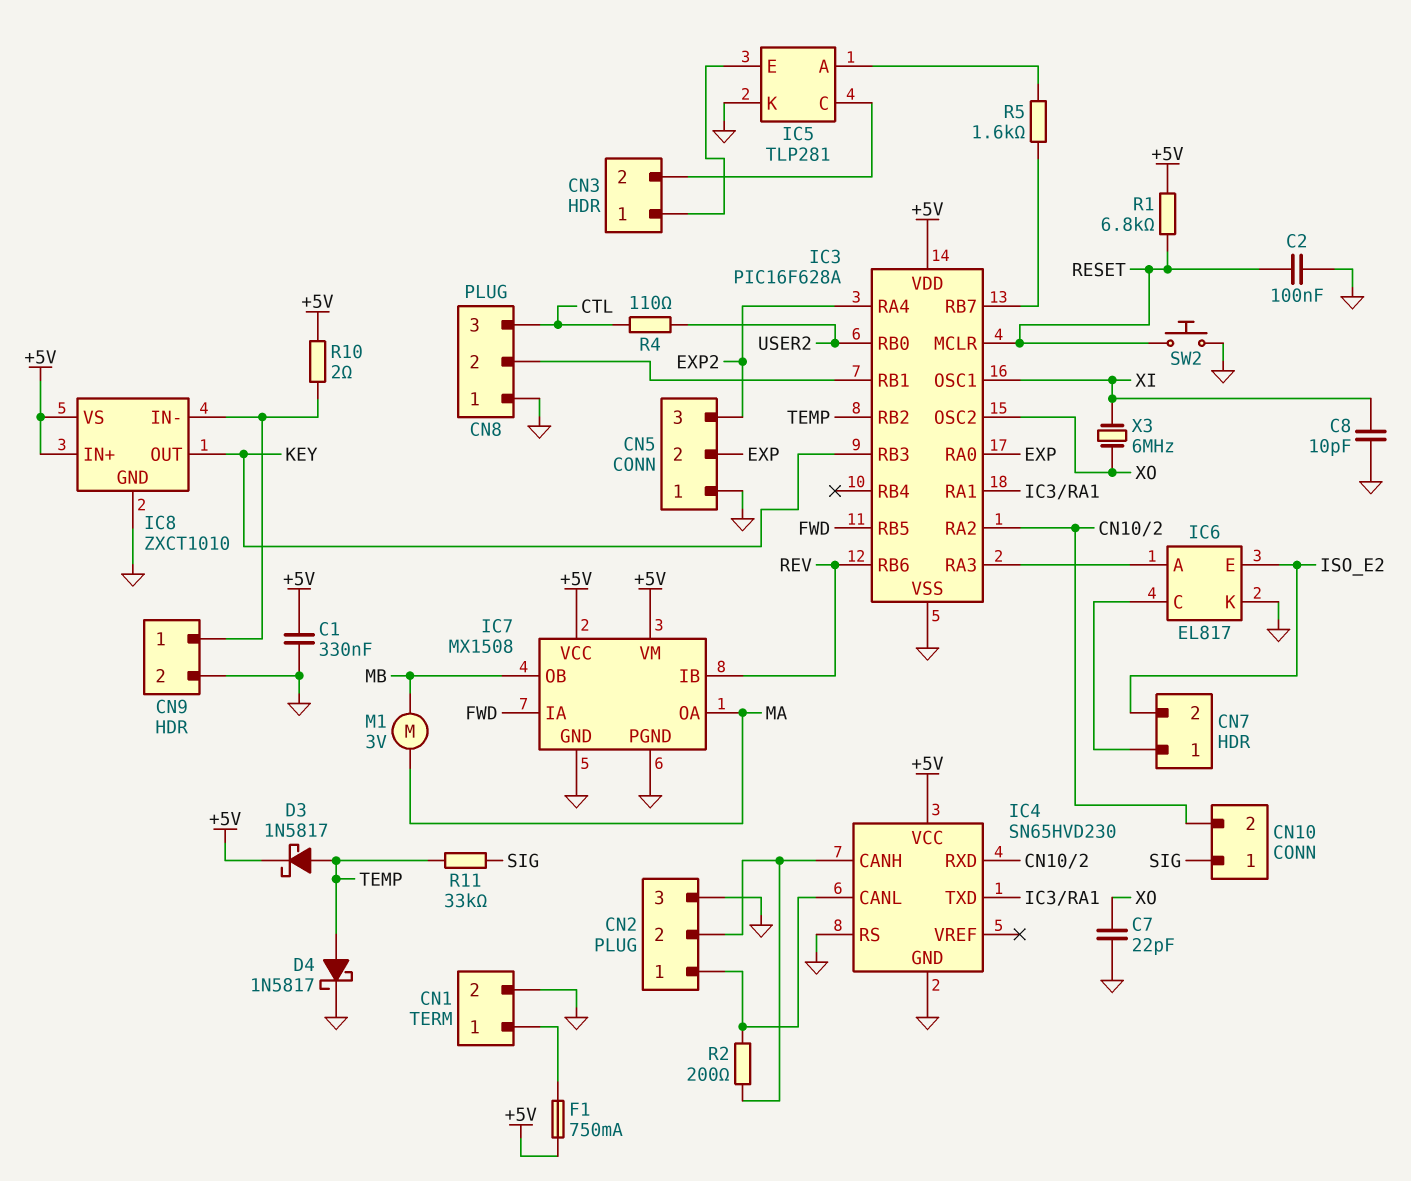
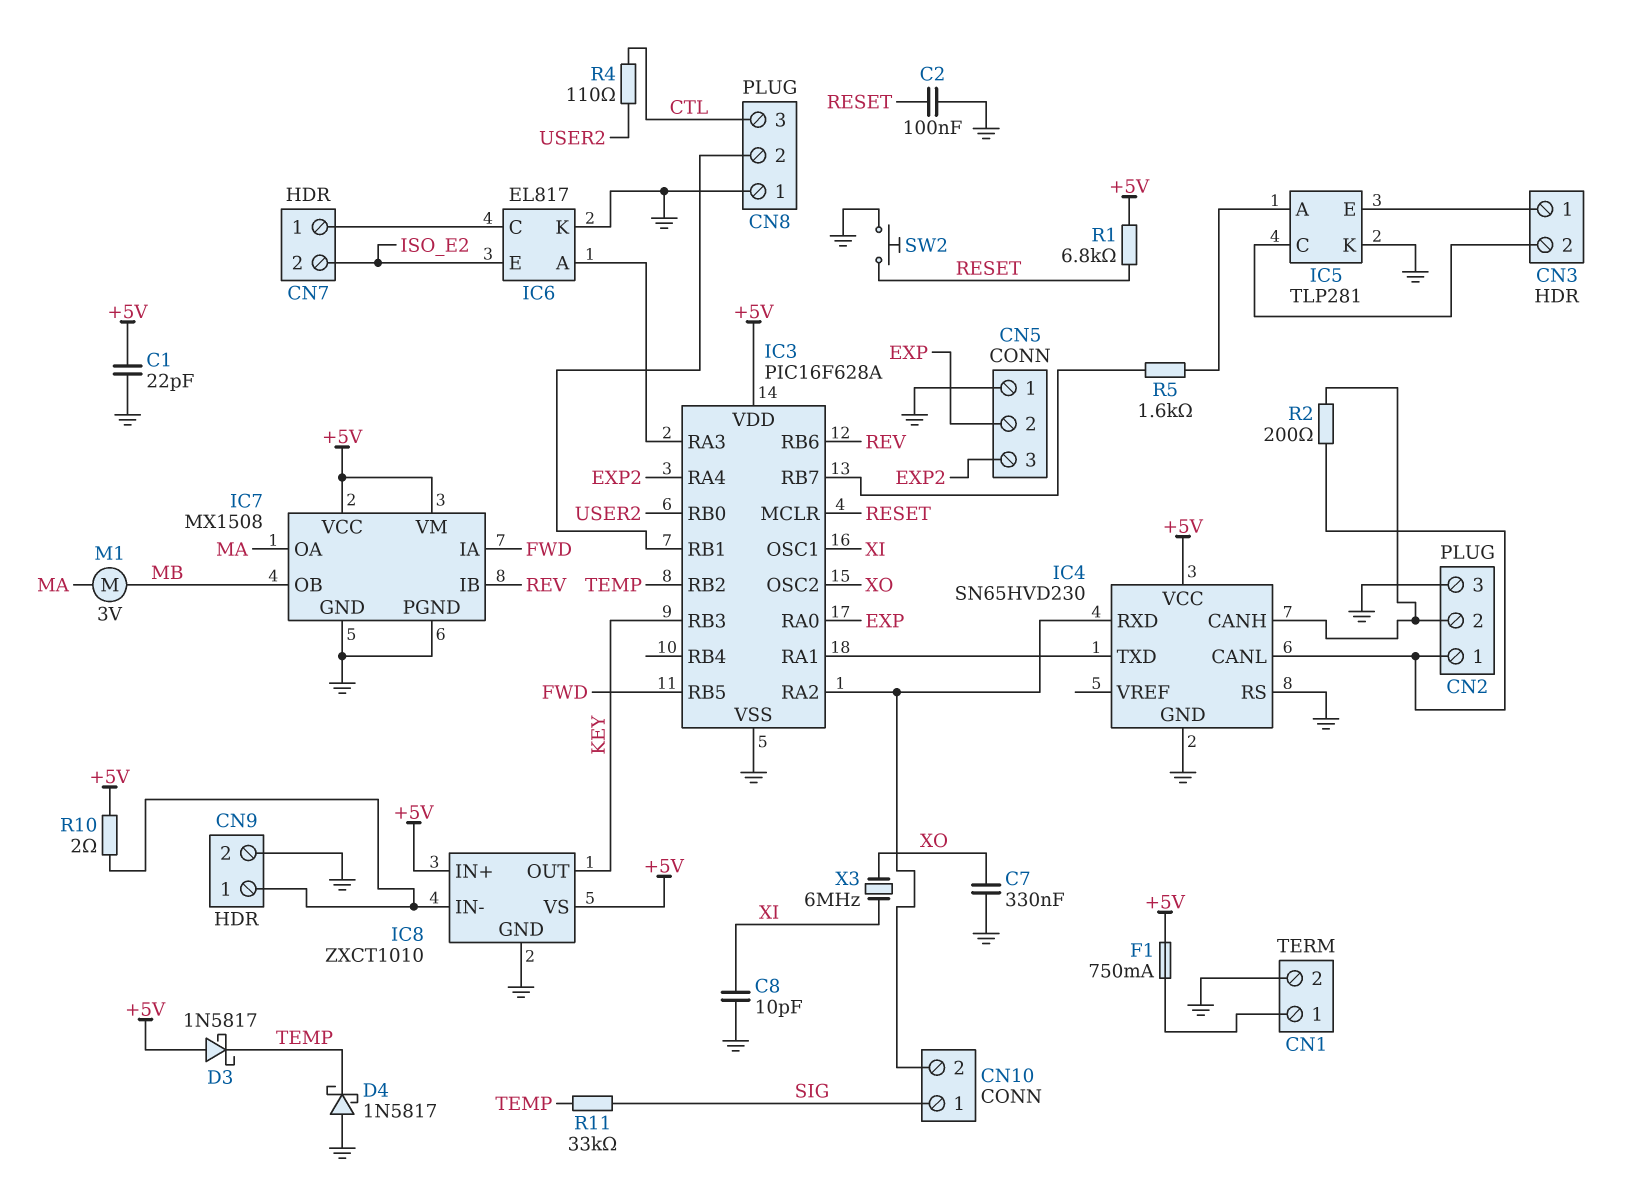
C1: 330nF (+5V, GND) -> 22pF (+5V, GND)
C7: 22pF (GND, XO) -> 330nF (GND, XO)
D3: schottky 1N5817 (A TEMP, K +5V) -> schottky 1N5817 (A +5V, K TEMP)
D4: schottky 1N5817 (A TEMP, K GND) -> schottky 1N5817 (A GND, K TEMP)

